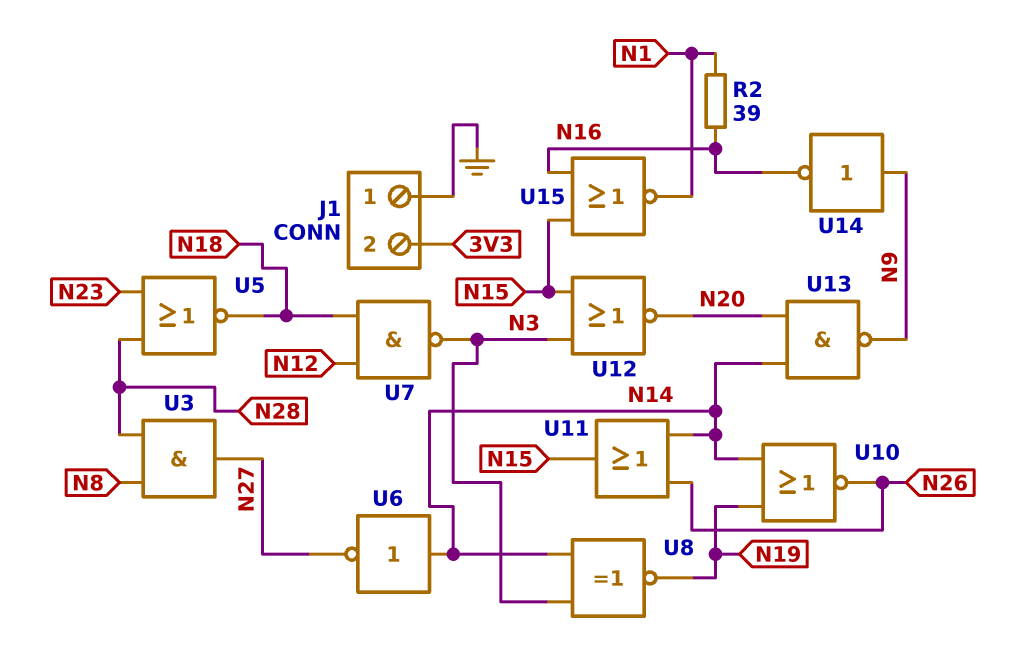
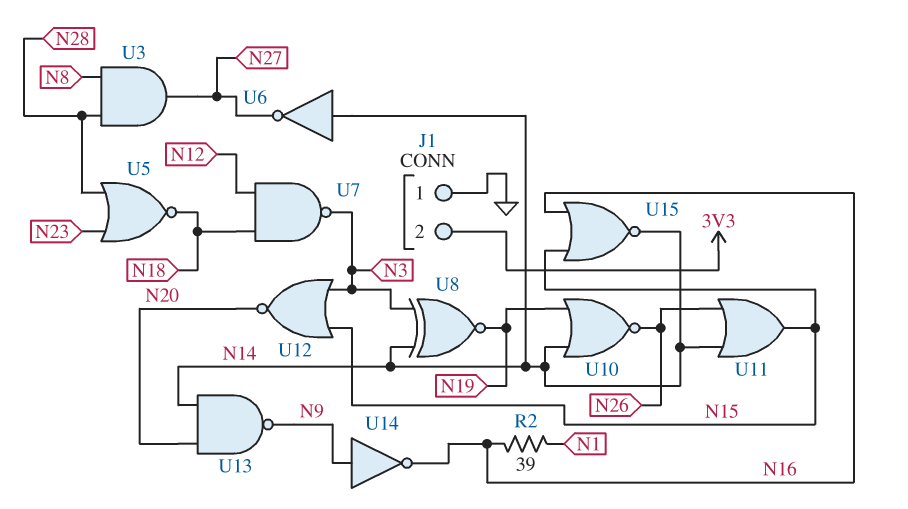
U15: NOR (in N15, in N16, out N1) -> NOR (in N15, in N16, out N14)

